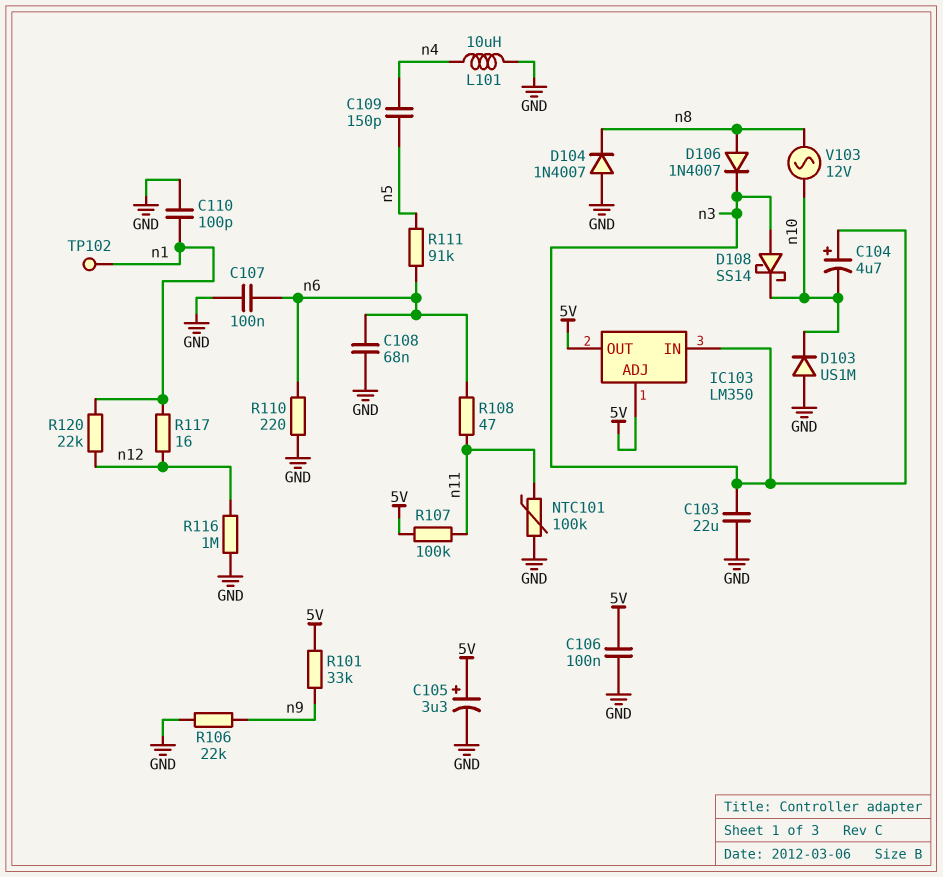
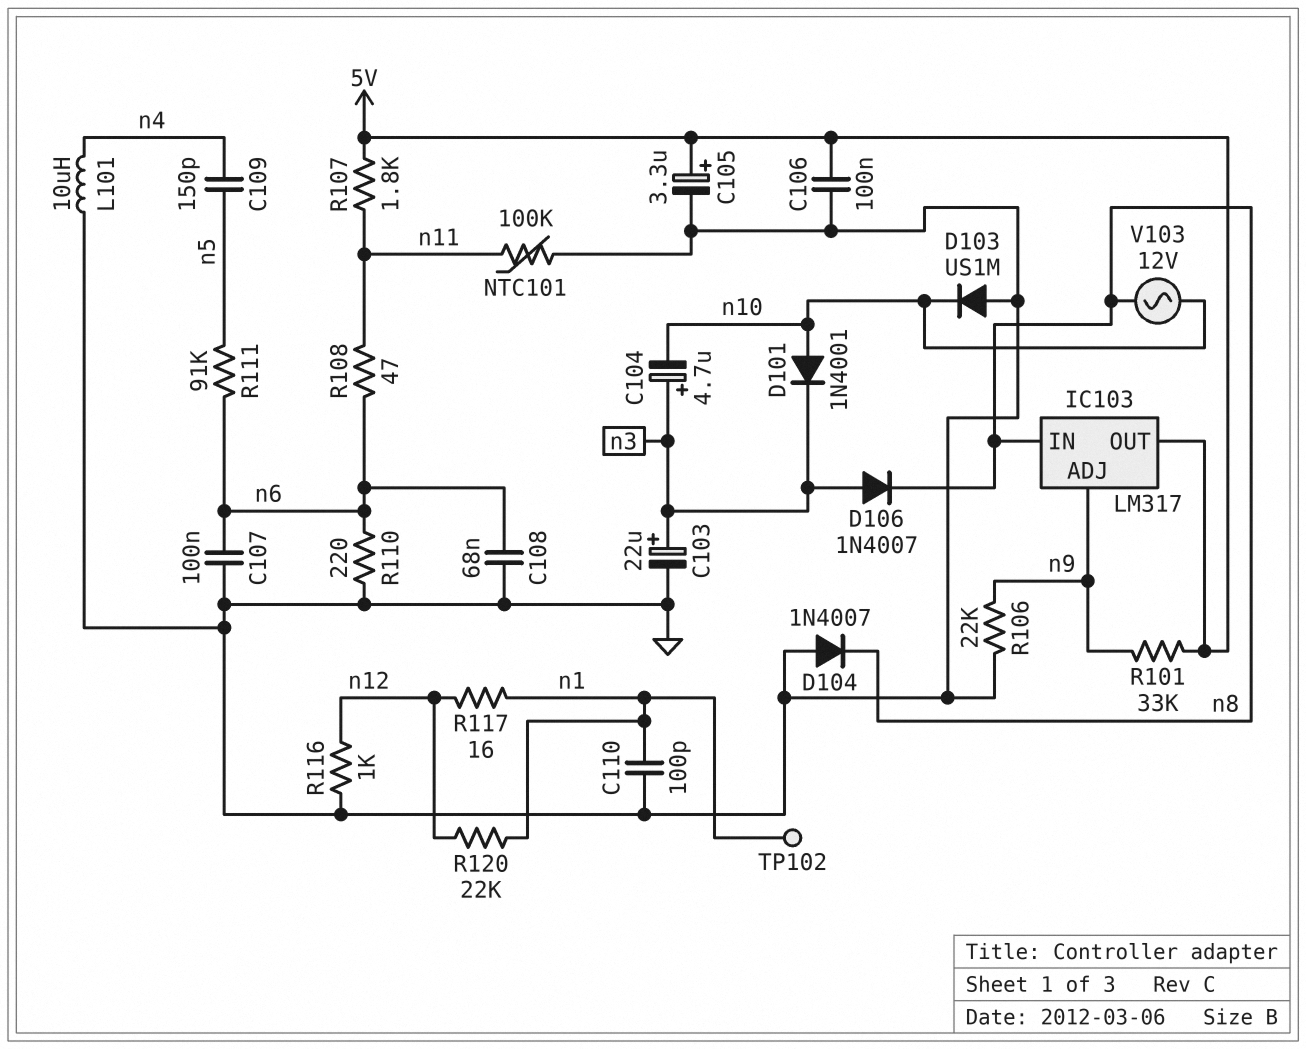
C103: 22uF (GND, n3) -> 22uF (plus n3, minus GND)
D101: none -> diode 1N4001 (A n10, K n3)
D106: diode 1N4007 (A n8, K n3) -> diode 1N4007 (A n3, K n8)
D108: schottky SS14 (A n3, K n10) -> none
IC103: LM350 -> LM317
IC103 pin ADJ: 5V -> n9
IC103 pin IN: n3 -> n8
R107: 100k (5V, n11) -> 1.8k (5V, n11)
R116: 1M (GND, n12) -> 1k (GND, n12)

